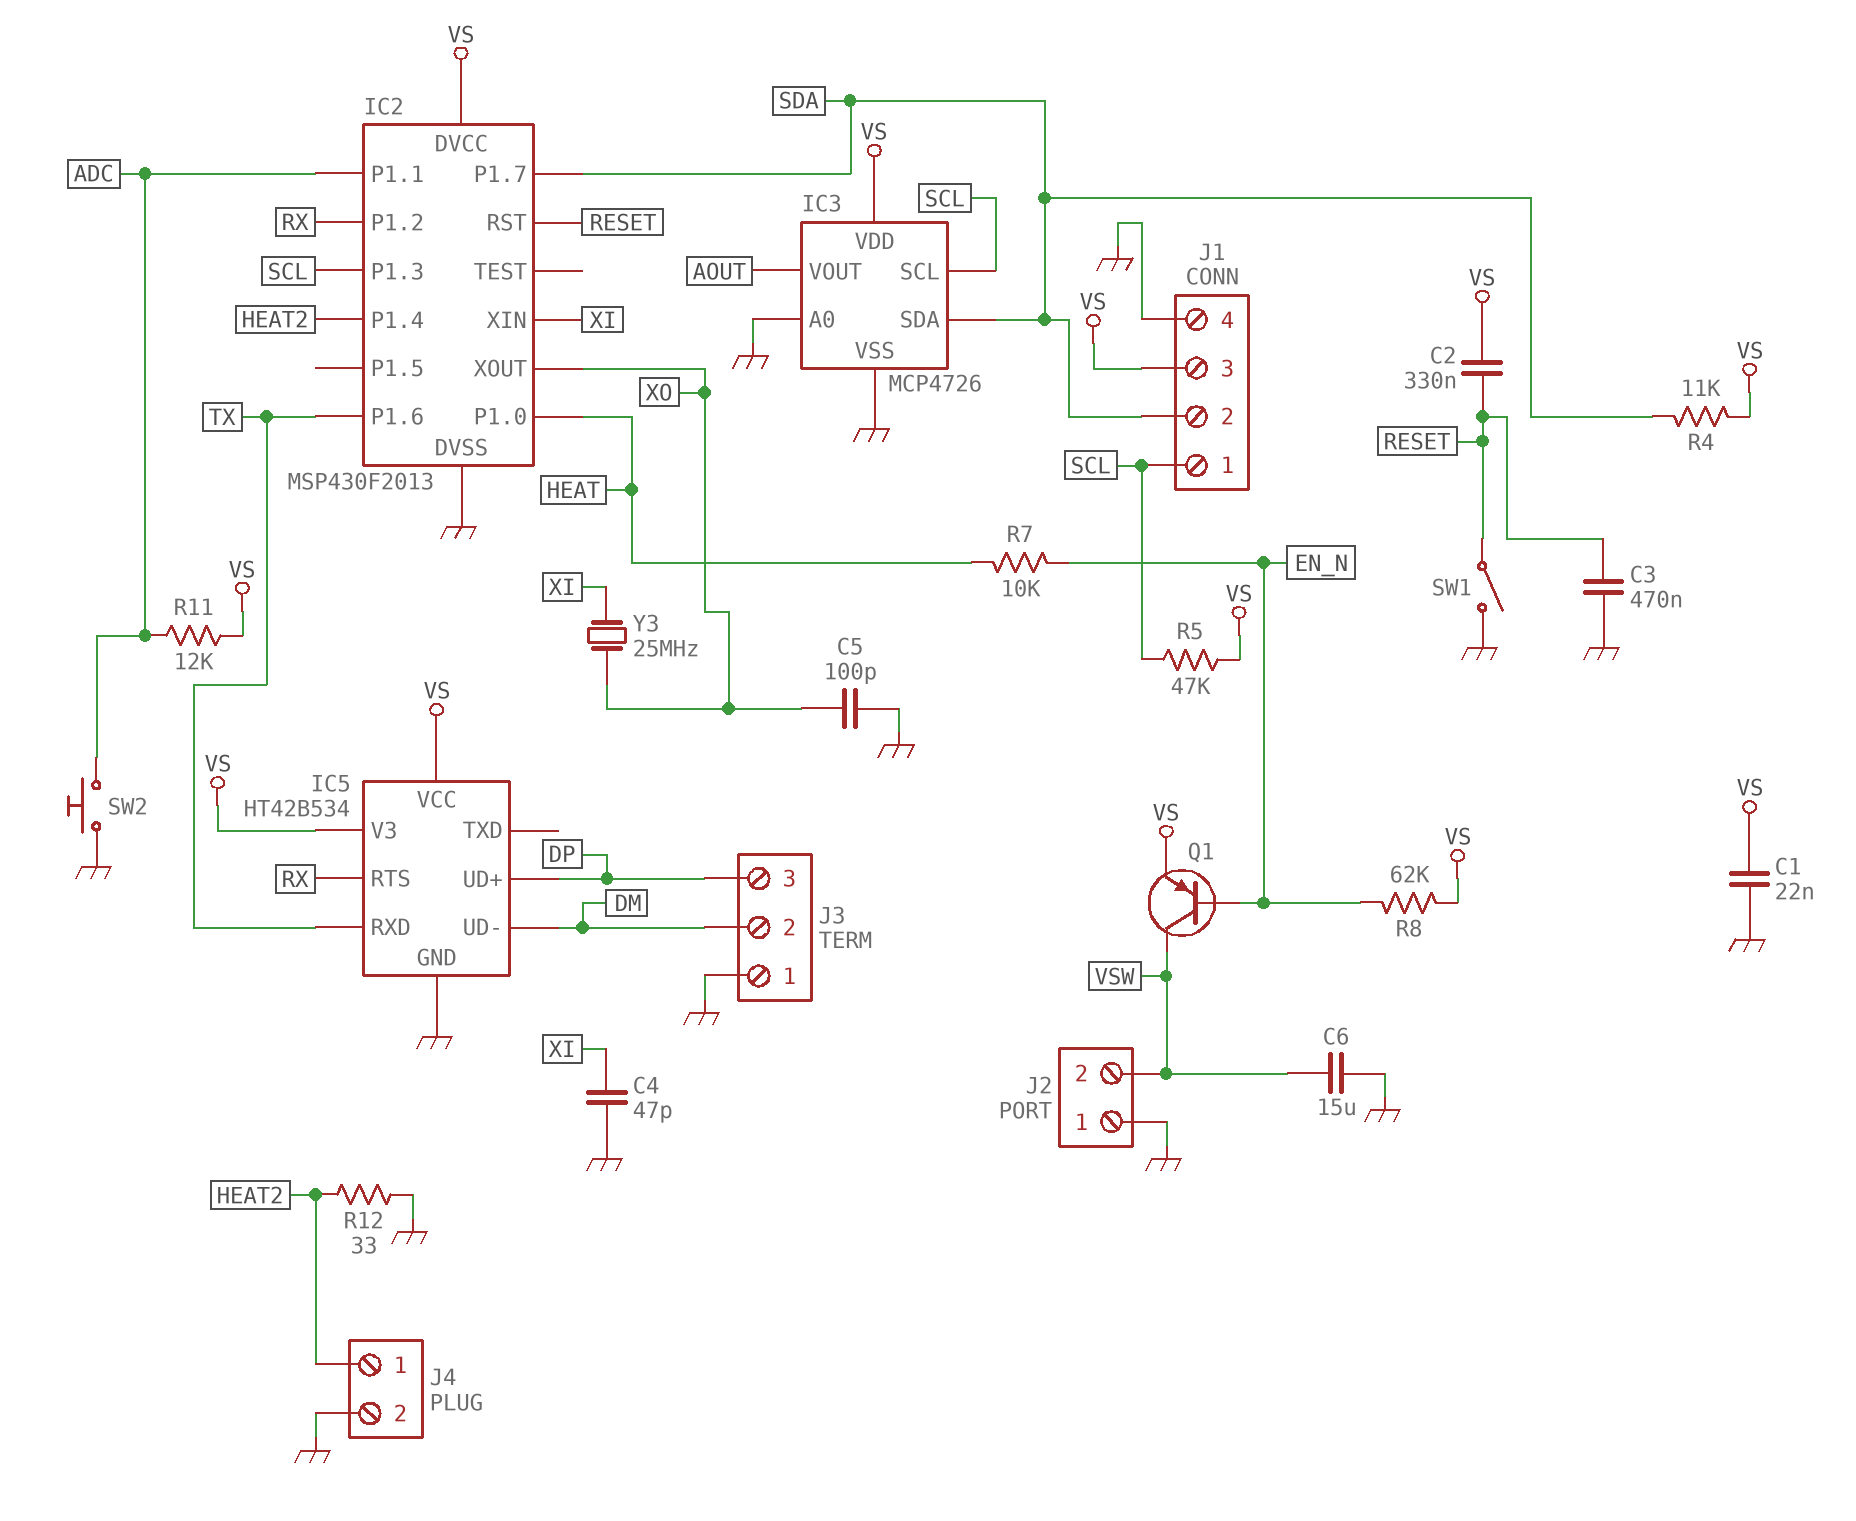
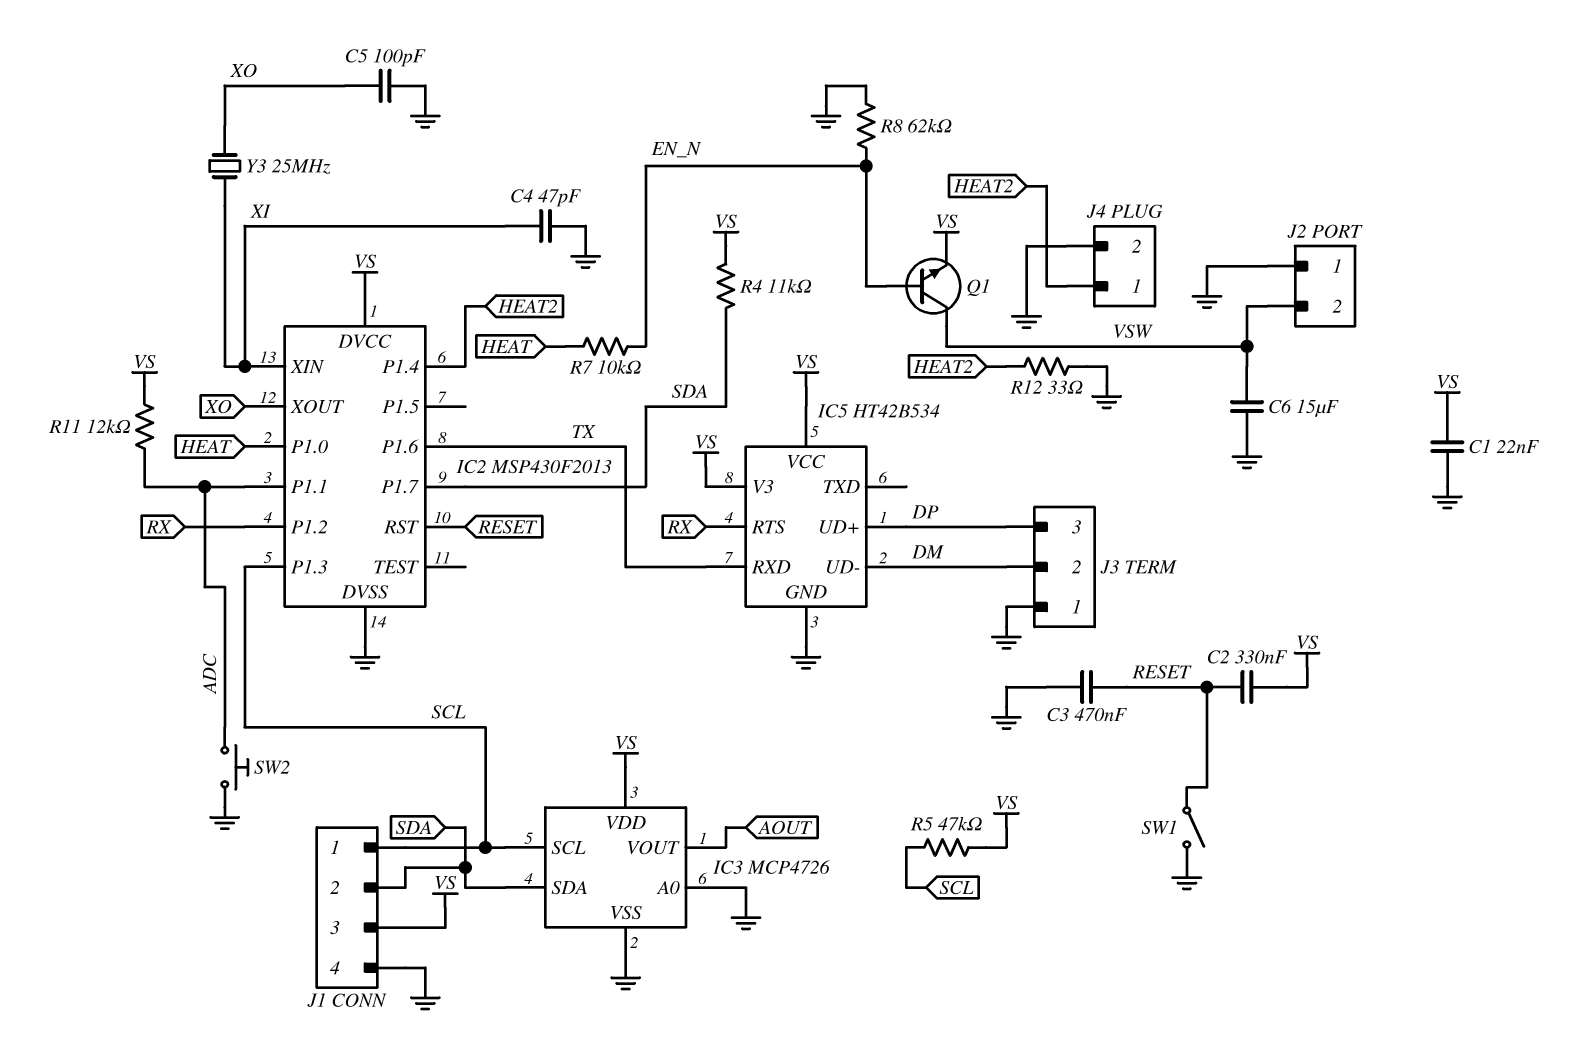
Q1: PNP (B EN_N, C VSW, E VS) -> NPN (B EN_N, C VSW, E VS)
R8: 62k (EN_N, VS) -> 62k (EN_N, GND)

